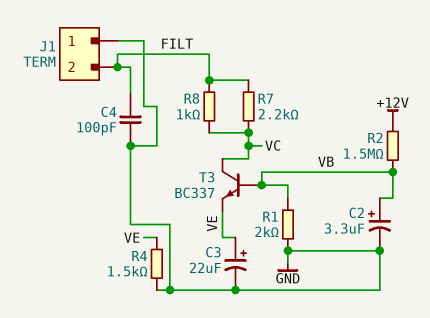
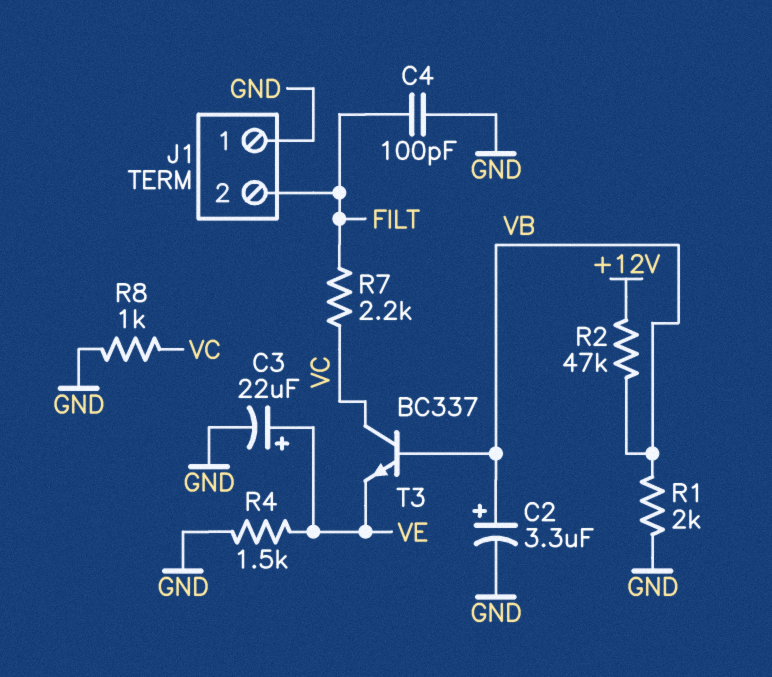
R2: 1.5M (+12V, VB) -> 47k (+12V, VB)
R8: 1k (FILT, VC) -> 1k (GND, VC)

